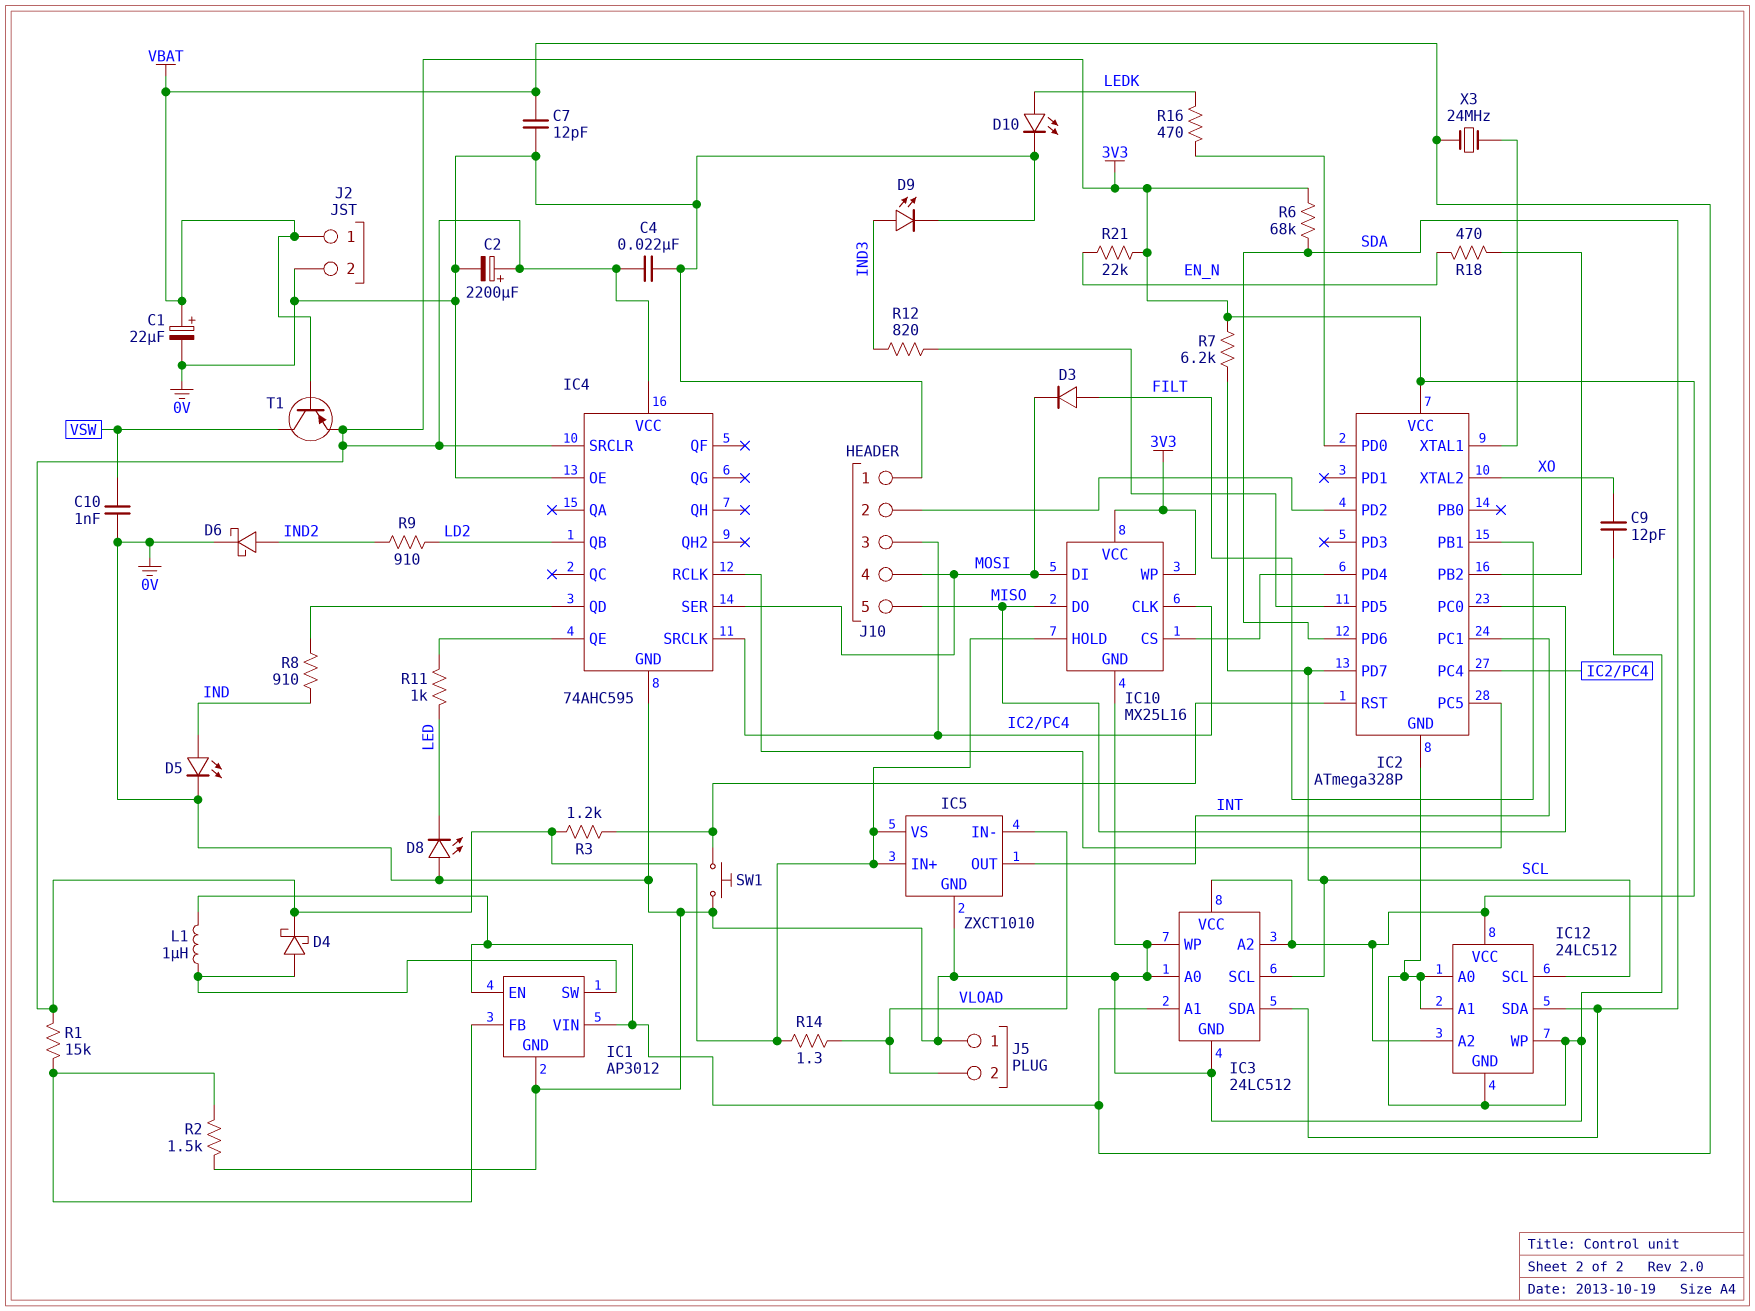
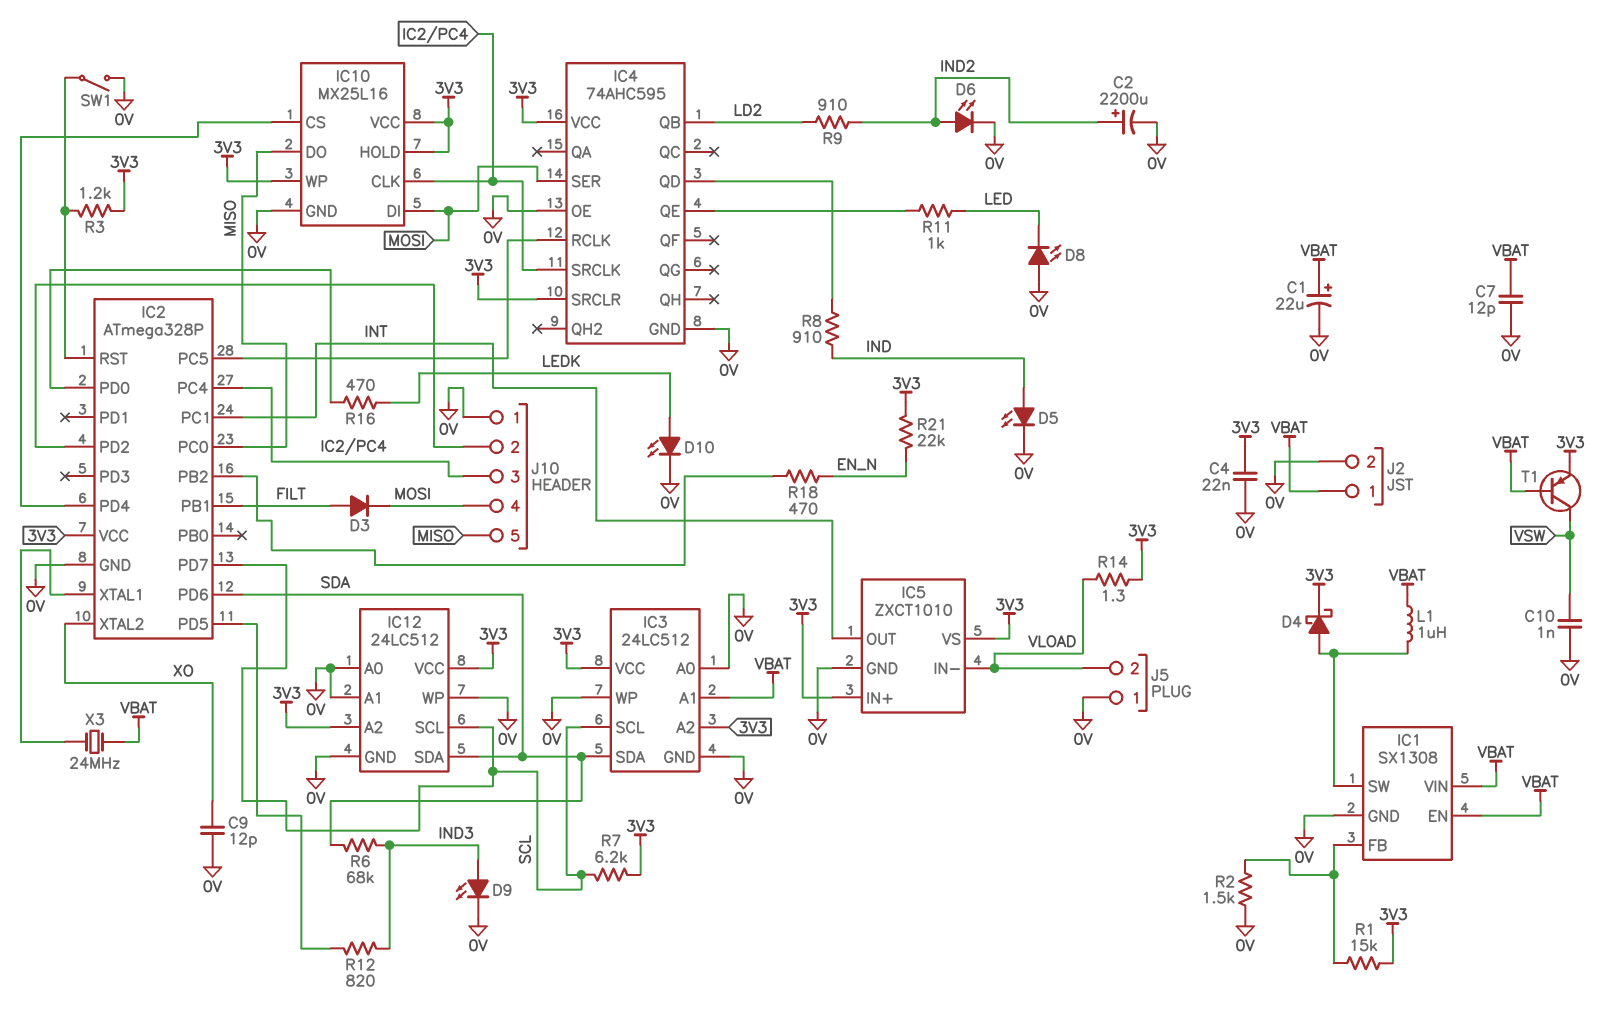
C2: 2200uF (plus 3V3, minus 0V) -> 2200uF (plus IND2, minus 0V)
D6: schottky (A IND2, K 0V) -> LED (A IND2, K 0V)
IC1: AP3012 -> SX1308
R6: 68k (3V3, SDA) -> 68k (IND3, SDA)
SW1: button (0V, IC2/RST) -> switch (0V, IC2/RST)

